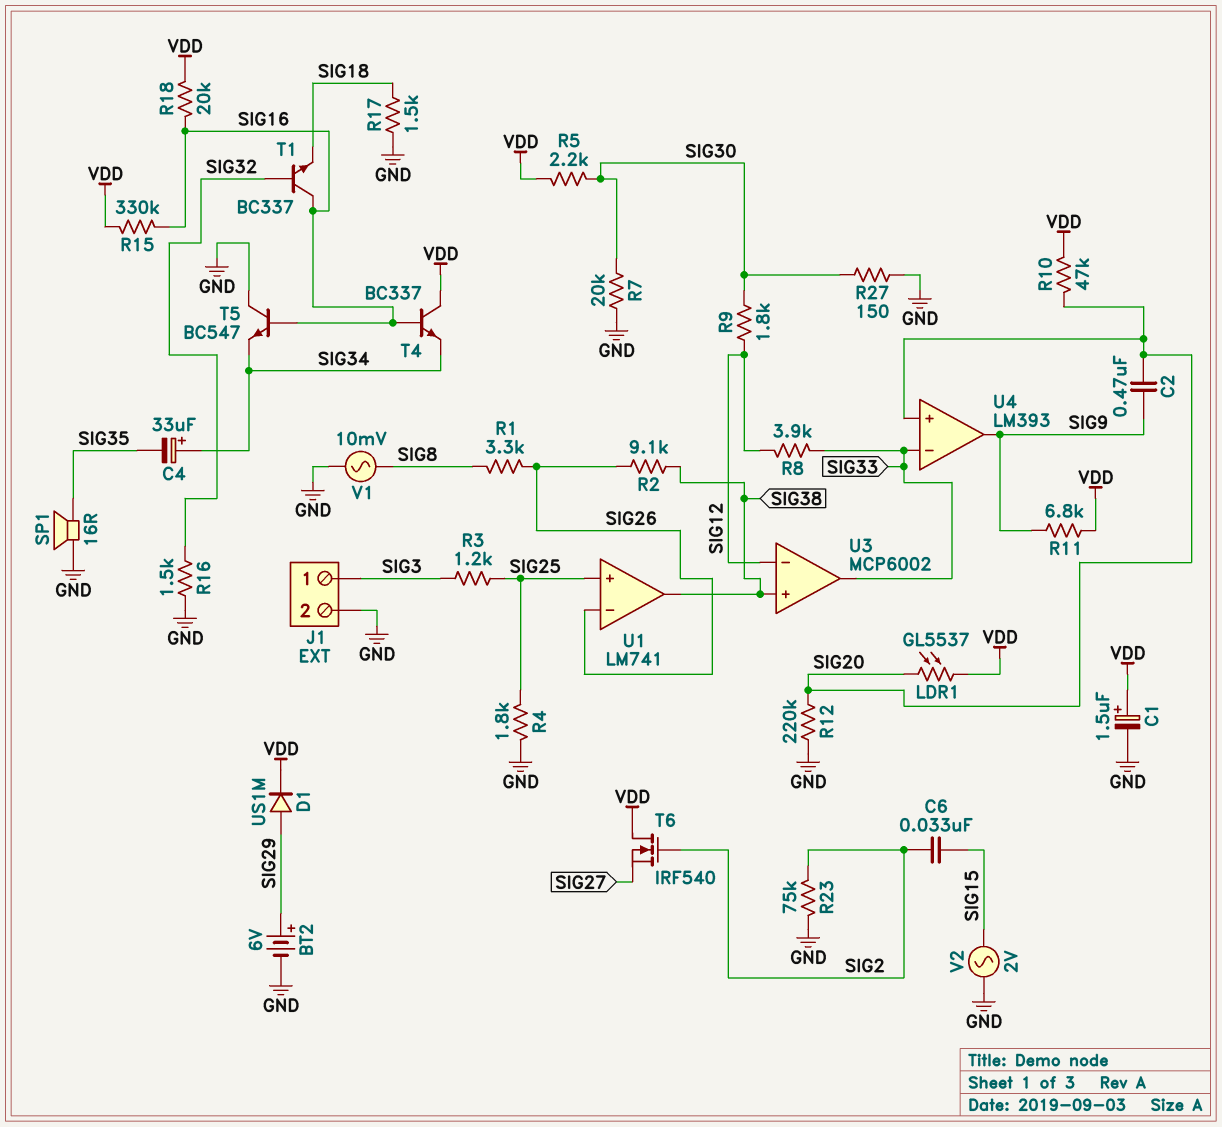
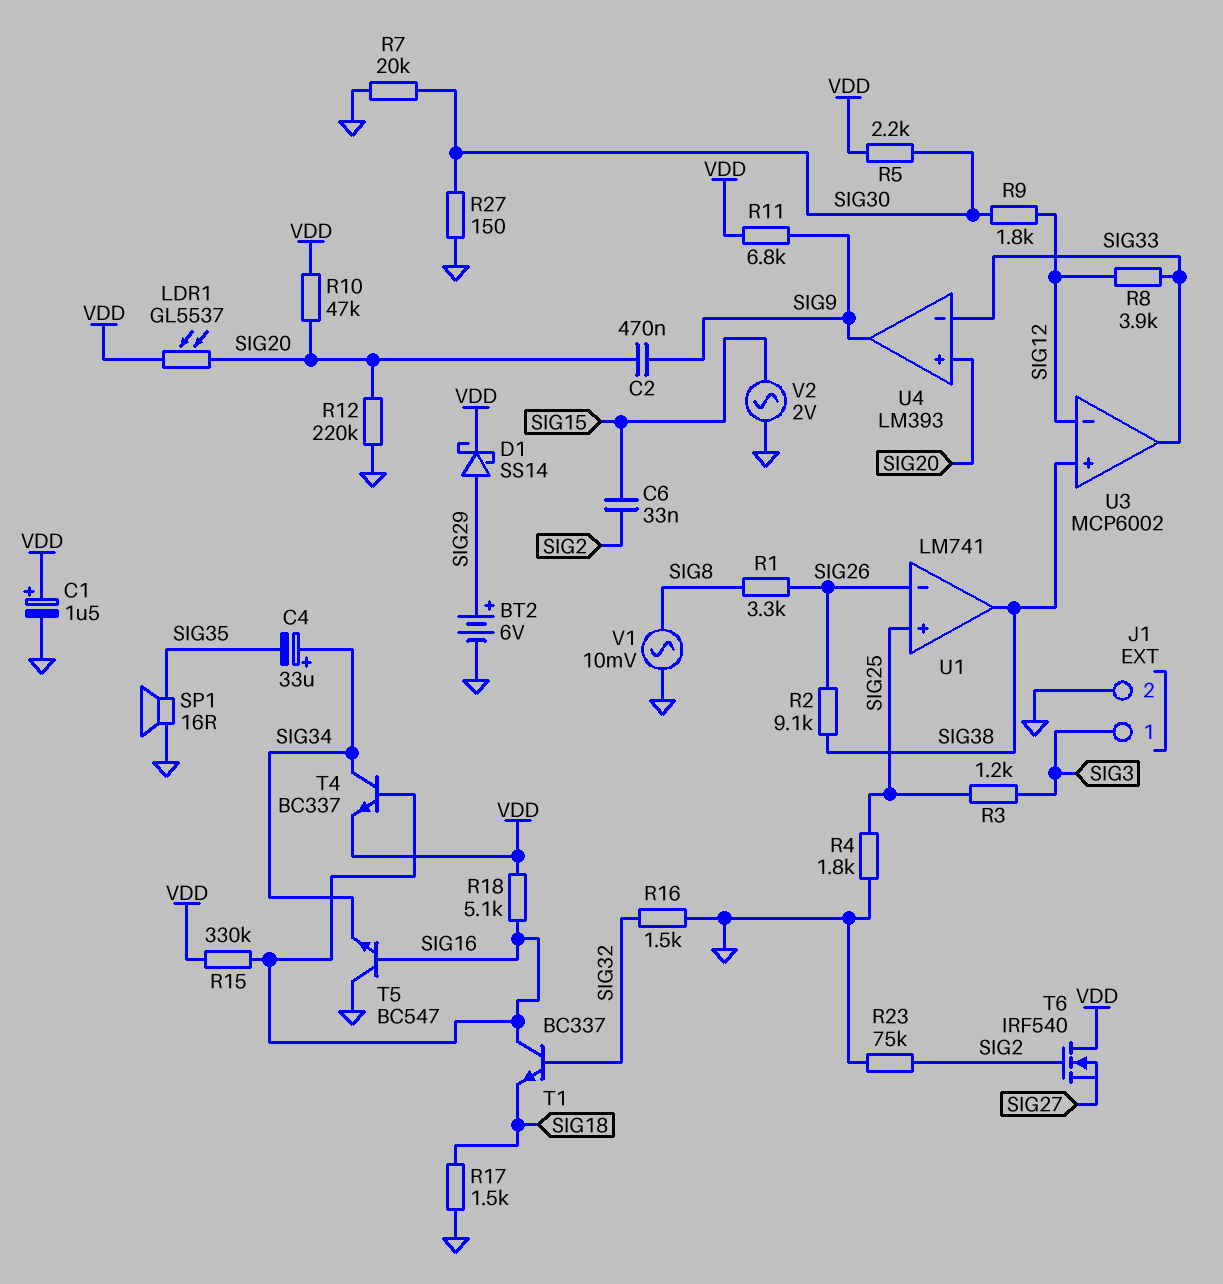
D1: diode US1M (A SIG29, K VDD) -> schottky SS14 (A SIG29, K VDD)
R18: 20k (SIG16, VDD) -> 5.1k (SIG16, VDD)
T4: NPN BC337 (B SIG16, C VDD, E SIG34) -> NPN BC337 (B SIG16, C SIG34, E VDD)

